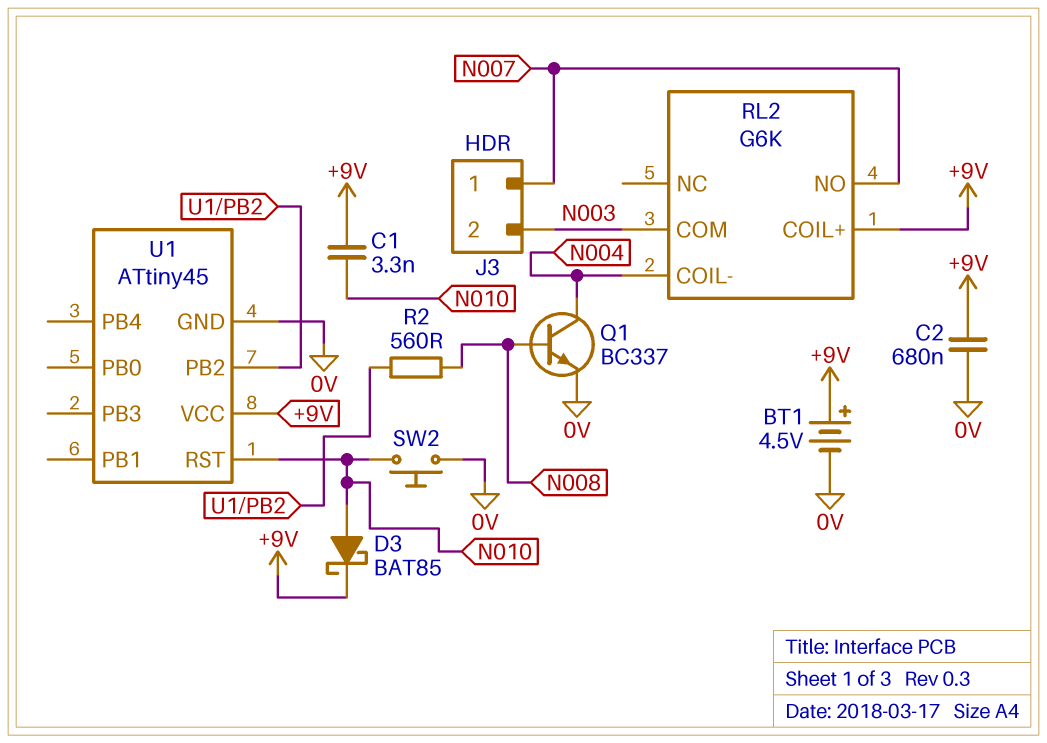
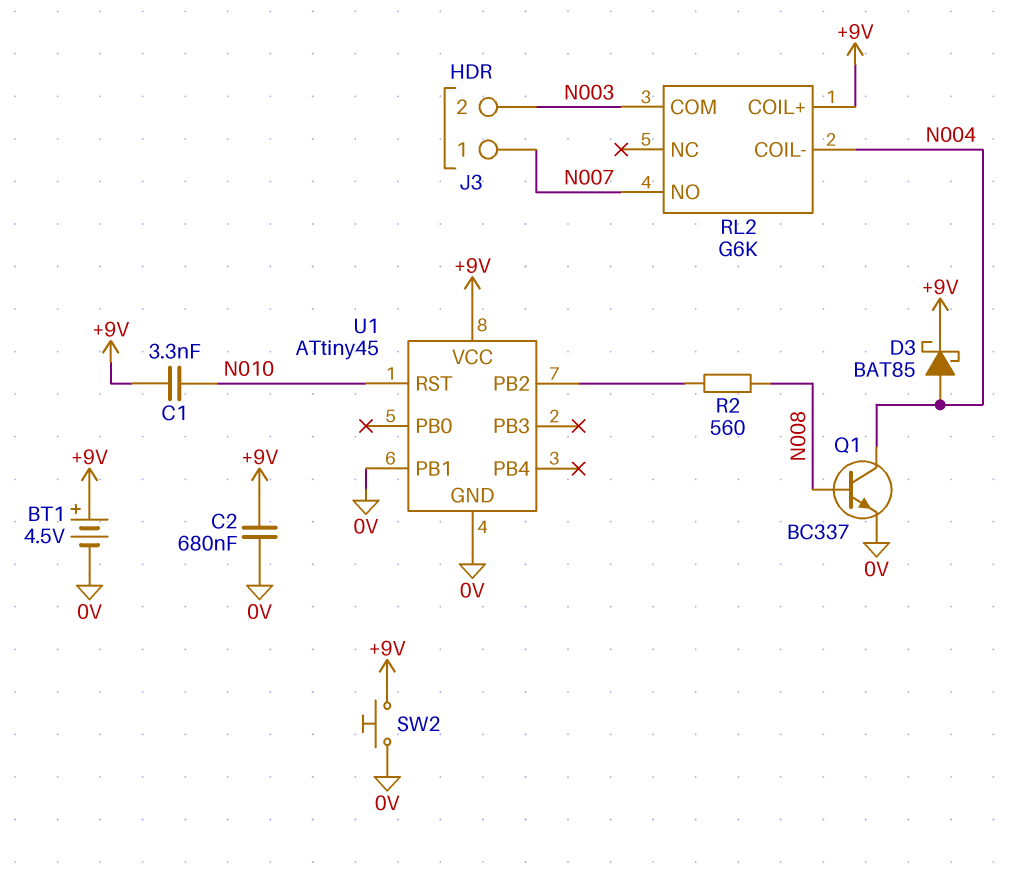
D3: schottky BAT85 (A N010, K +9V) -> schottky BAT85 (A N004, K +9V)
SW2: button (0V, N010) -> button (+9V, 0V)
U1 pin PB1: none -> 0V

